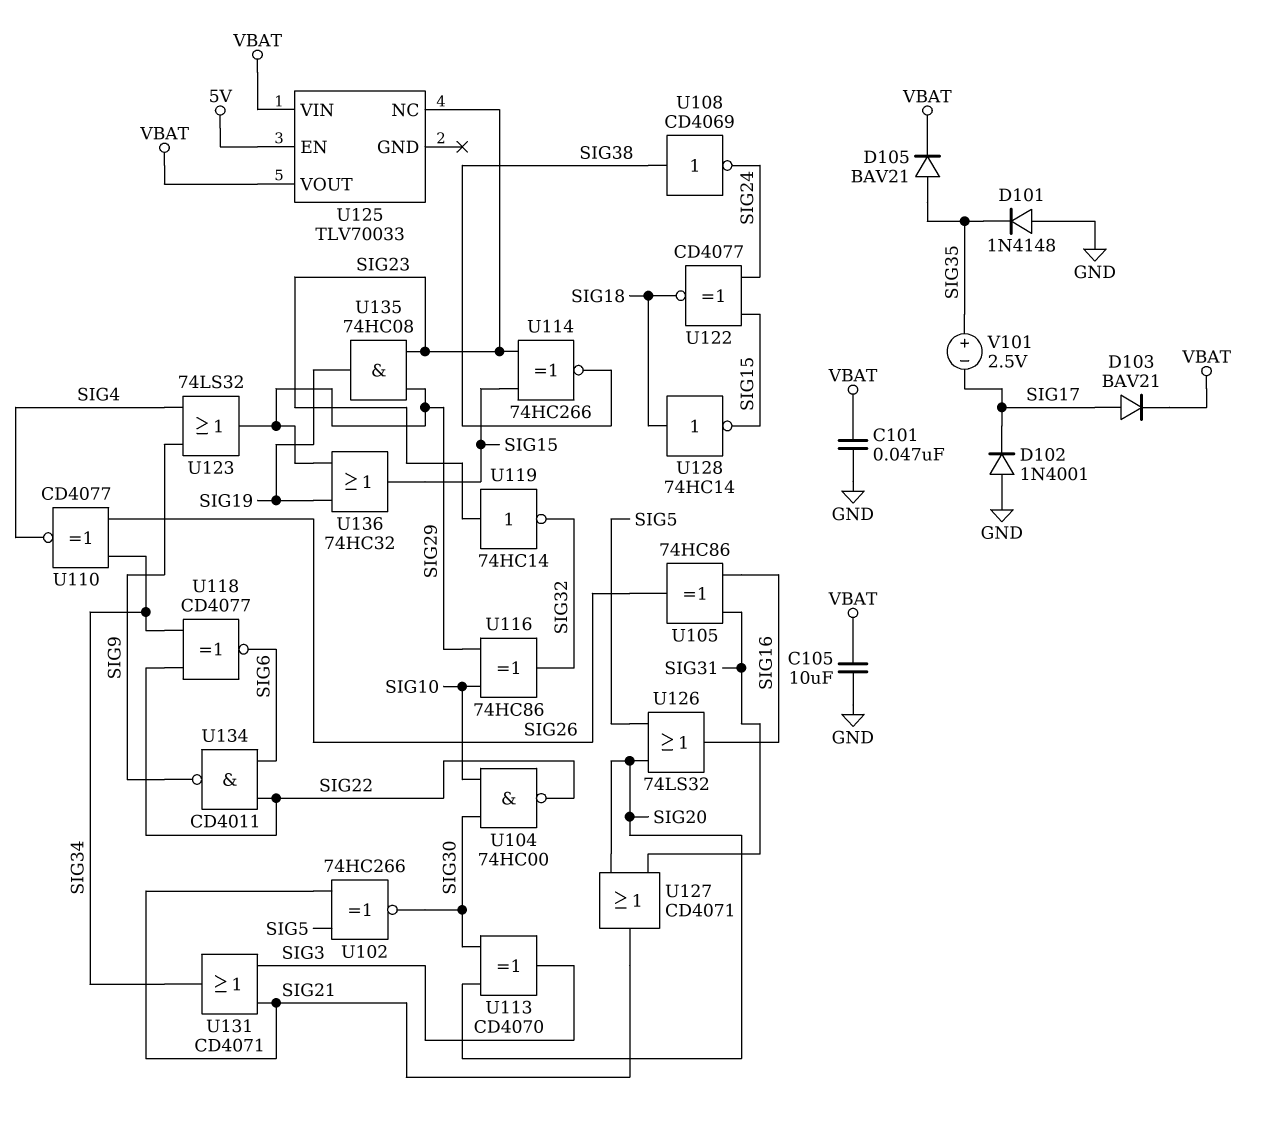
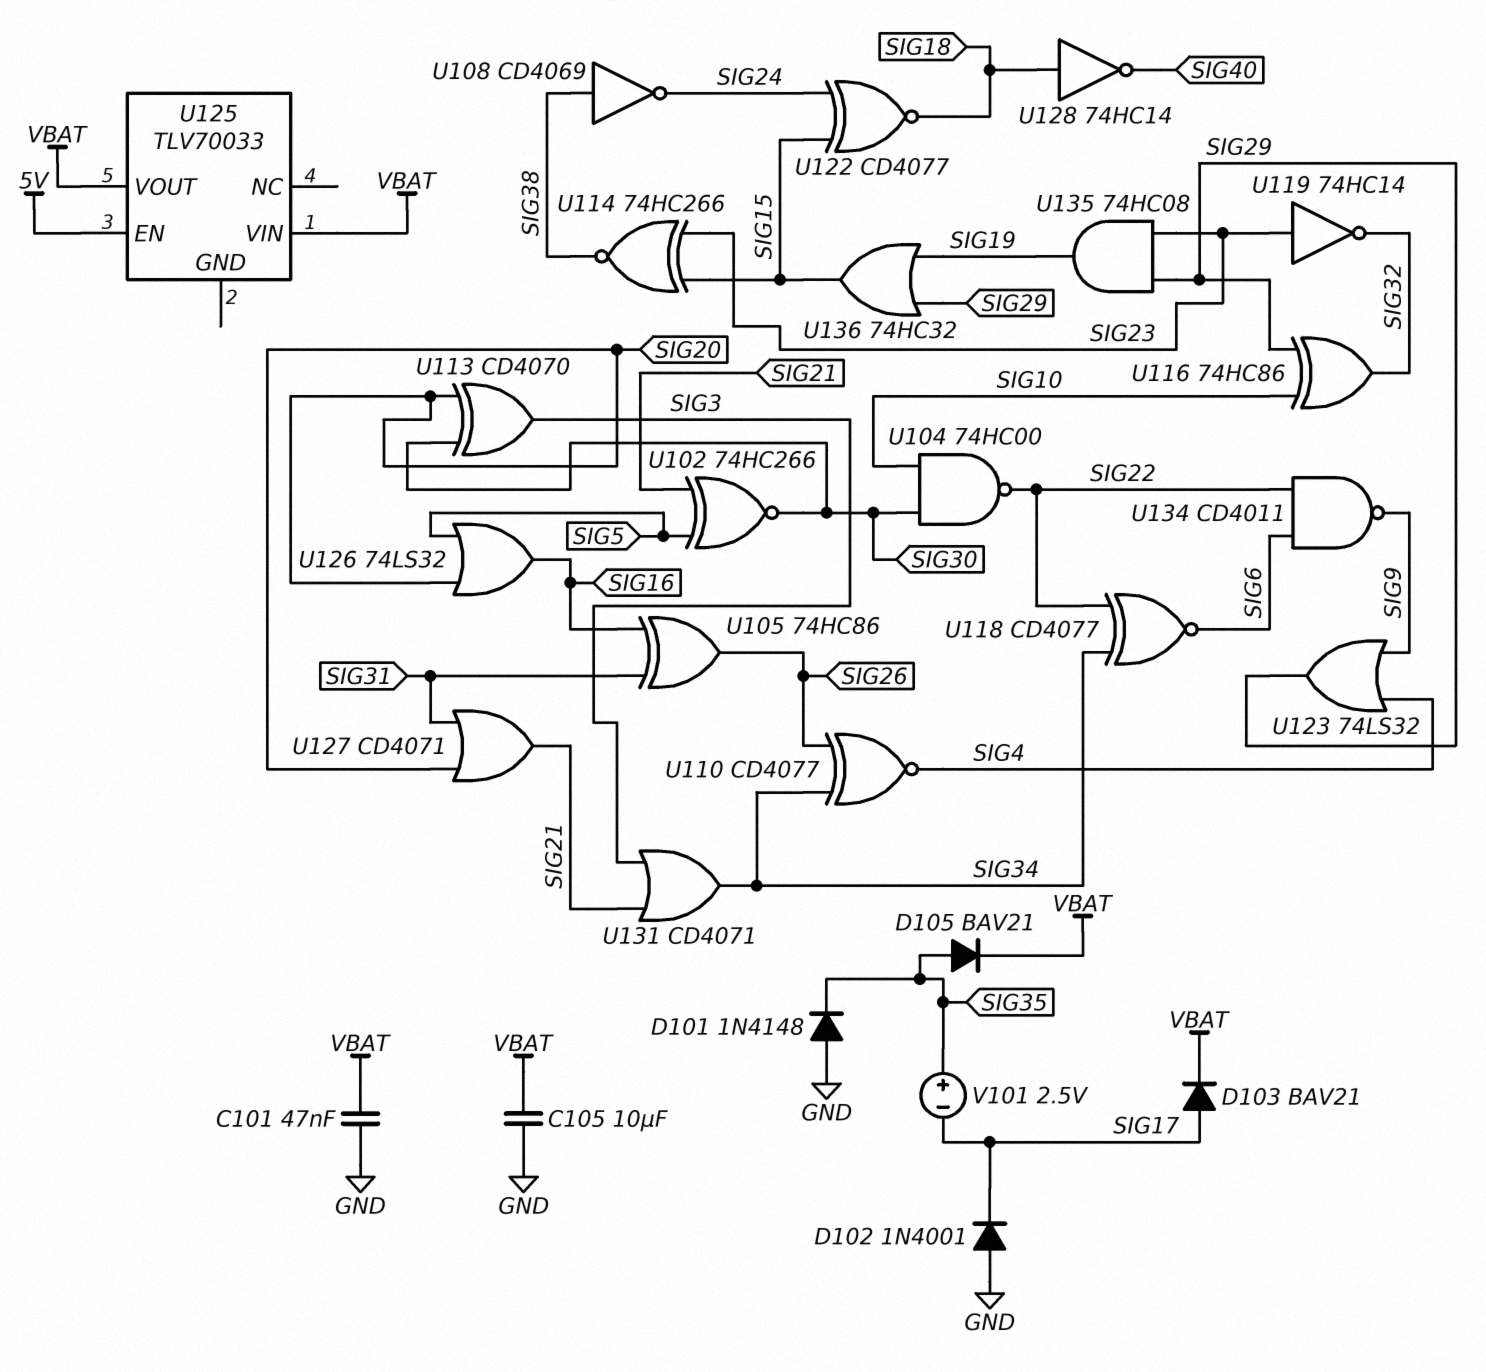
U125 pin NC: SIG23 -> none
U128: NOT 74HC14 (in SIG18, out SIG15) -> NOT 74HC14 (in SIG18, out SIG40)

